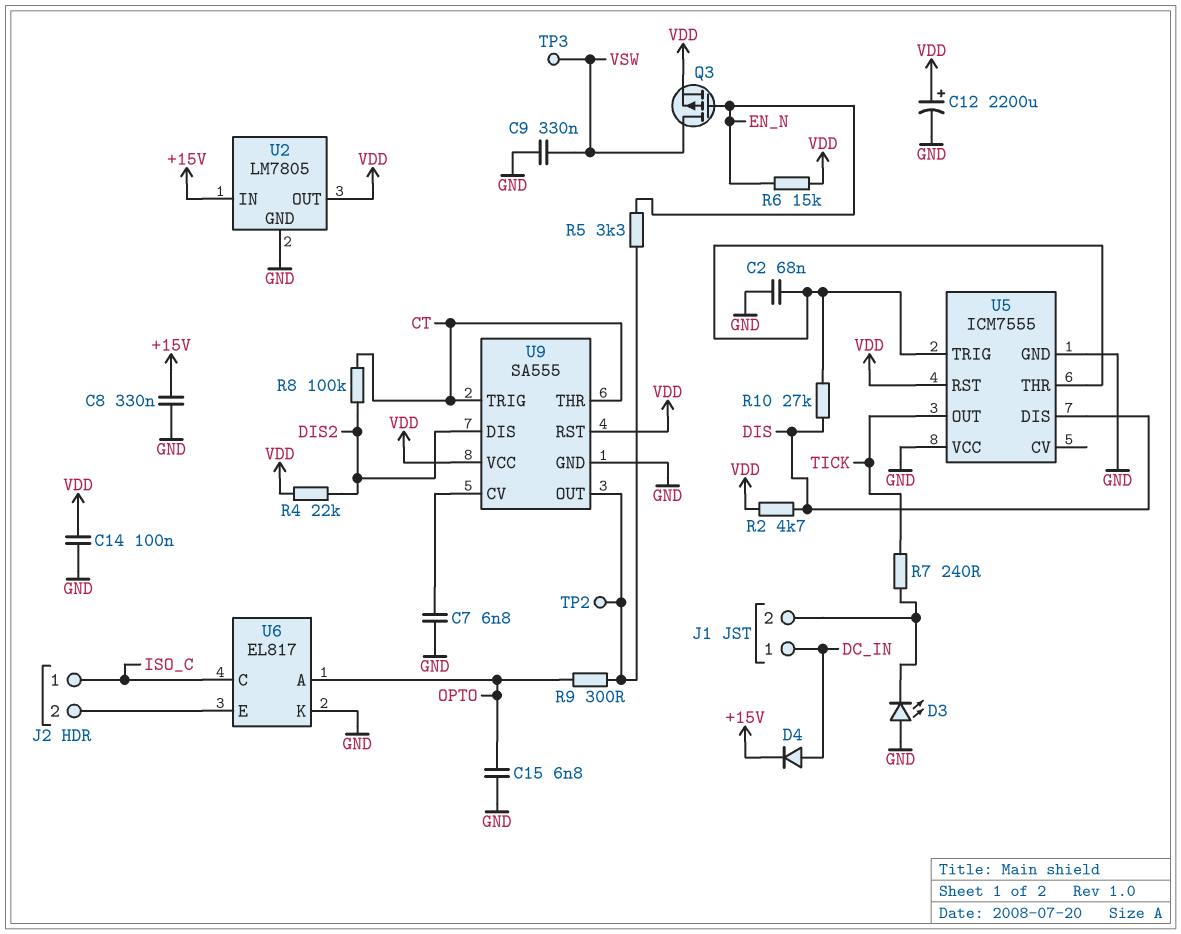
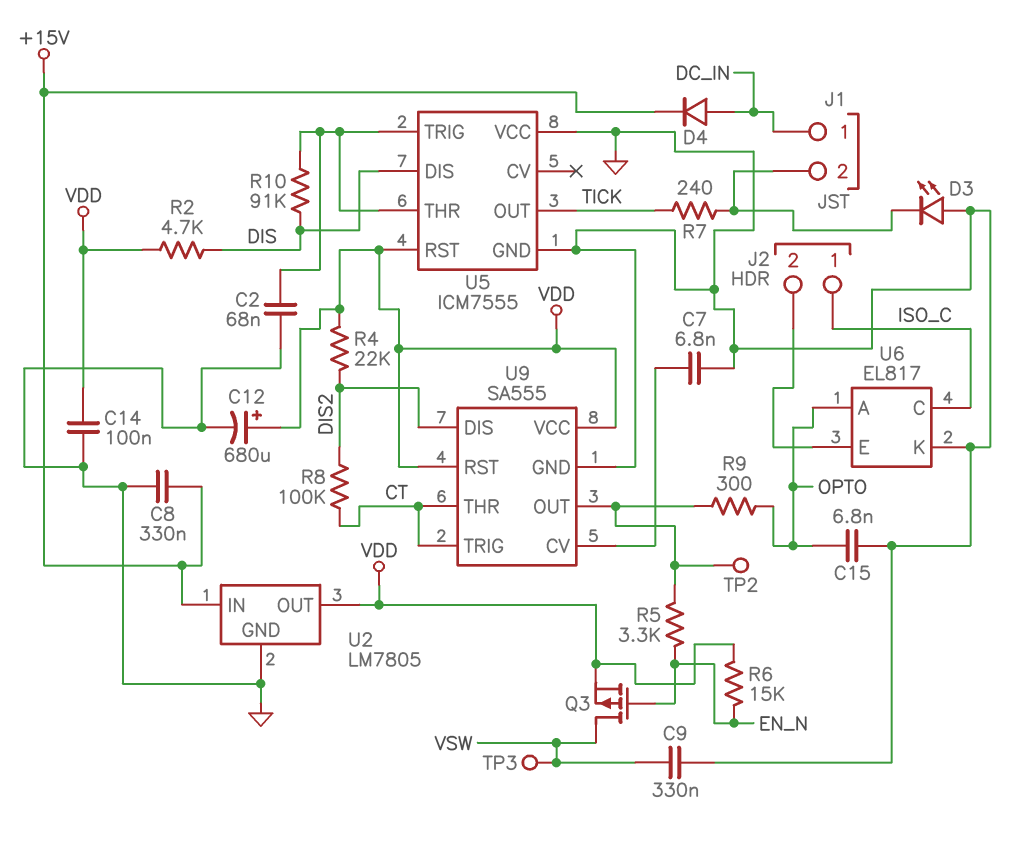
C12: 2200uF (plus VDD, minus GND) -> 680uF (plus VDD, minus GND)
R10: 27k (DIS, U5/THR) -> 91k (DIS, U5/THR)

